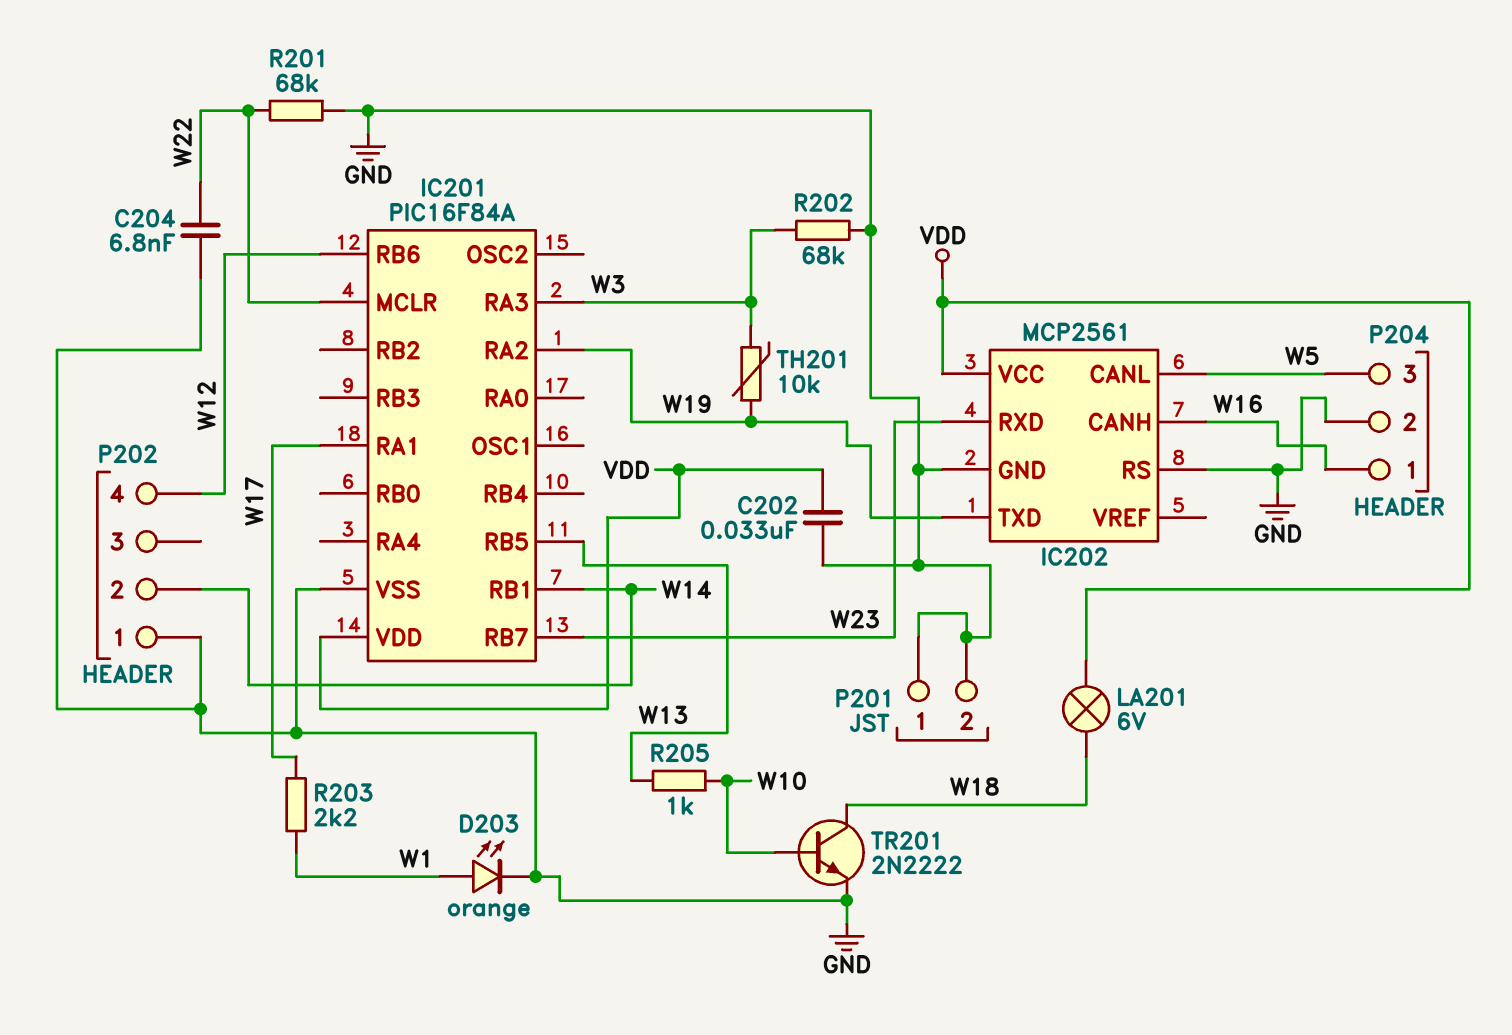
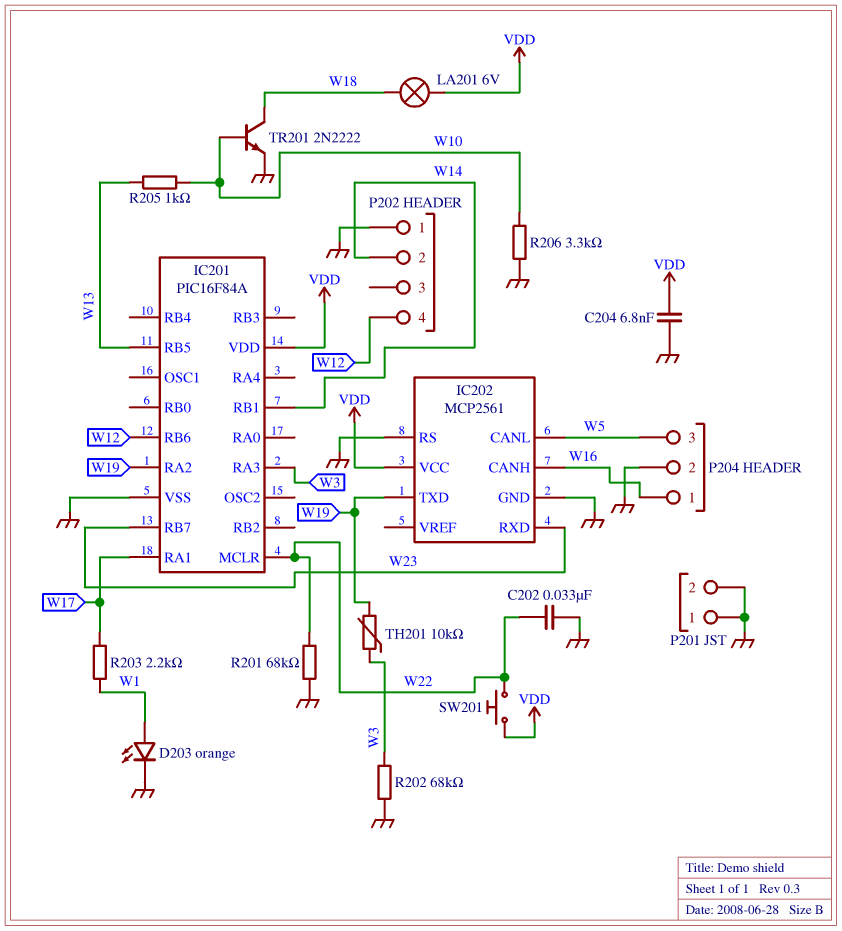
C202: 33nF (GND, VDD) -> 33nF (GND, W22)
C204: 6.8nF (GND, W22) -> 6.8nF (GND, VDD)
R206: none -> 3.3k (GND, W10)
SW201: none -> button (VDD, W22)

